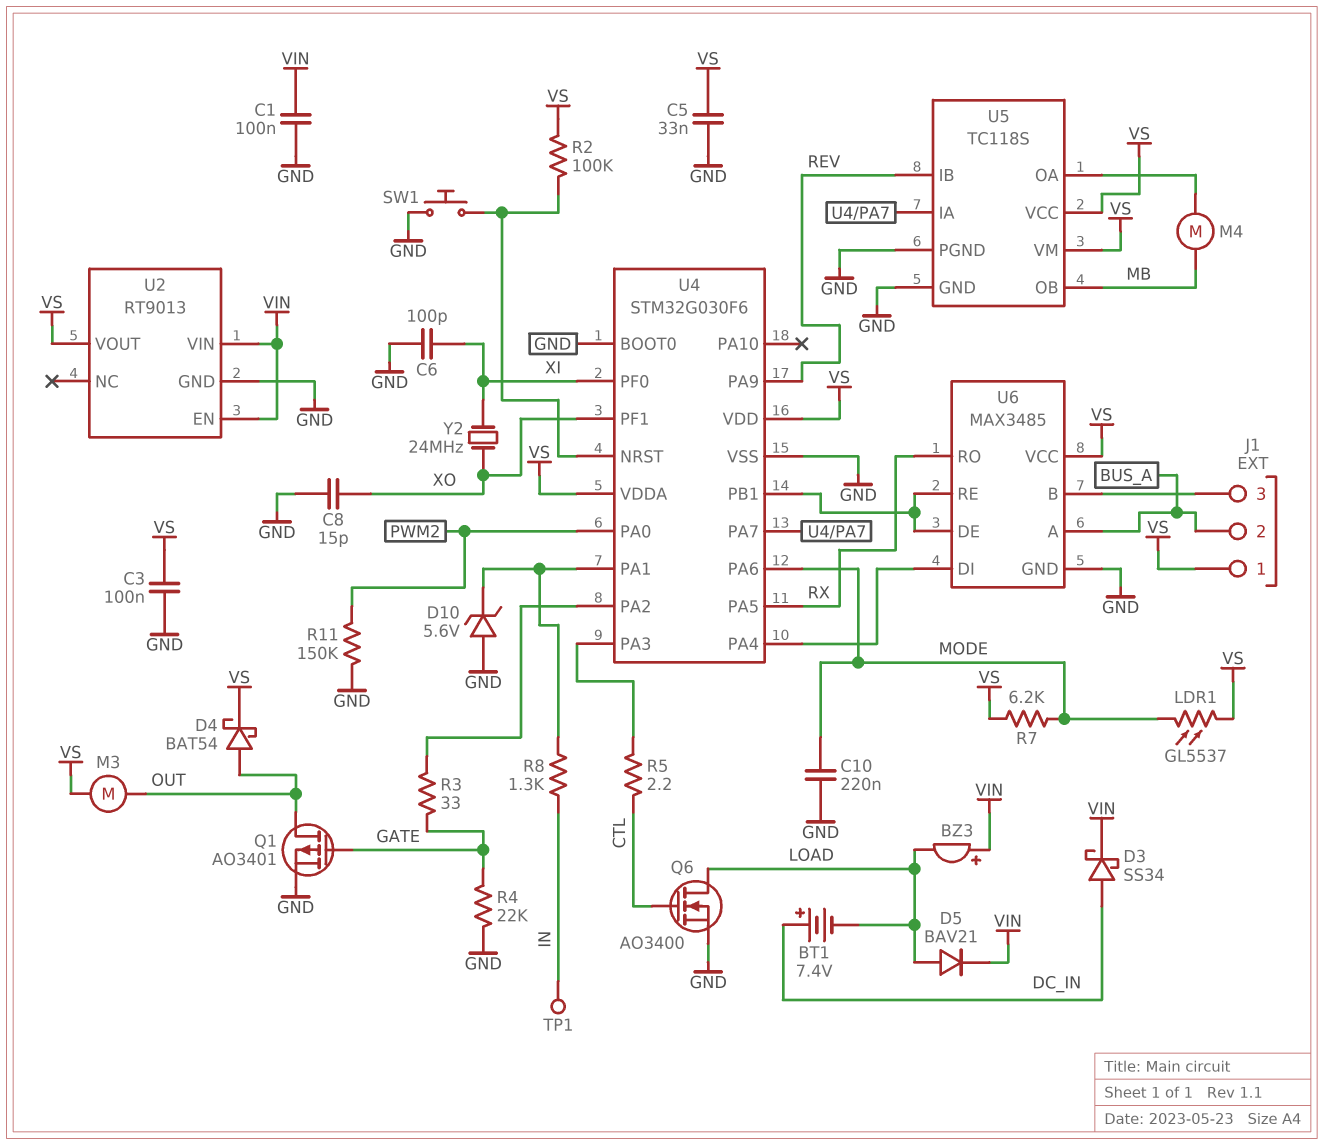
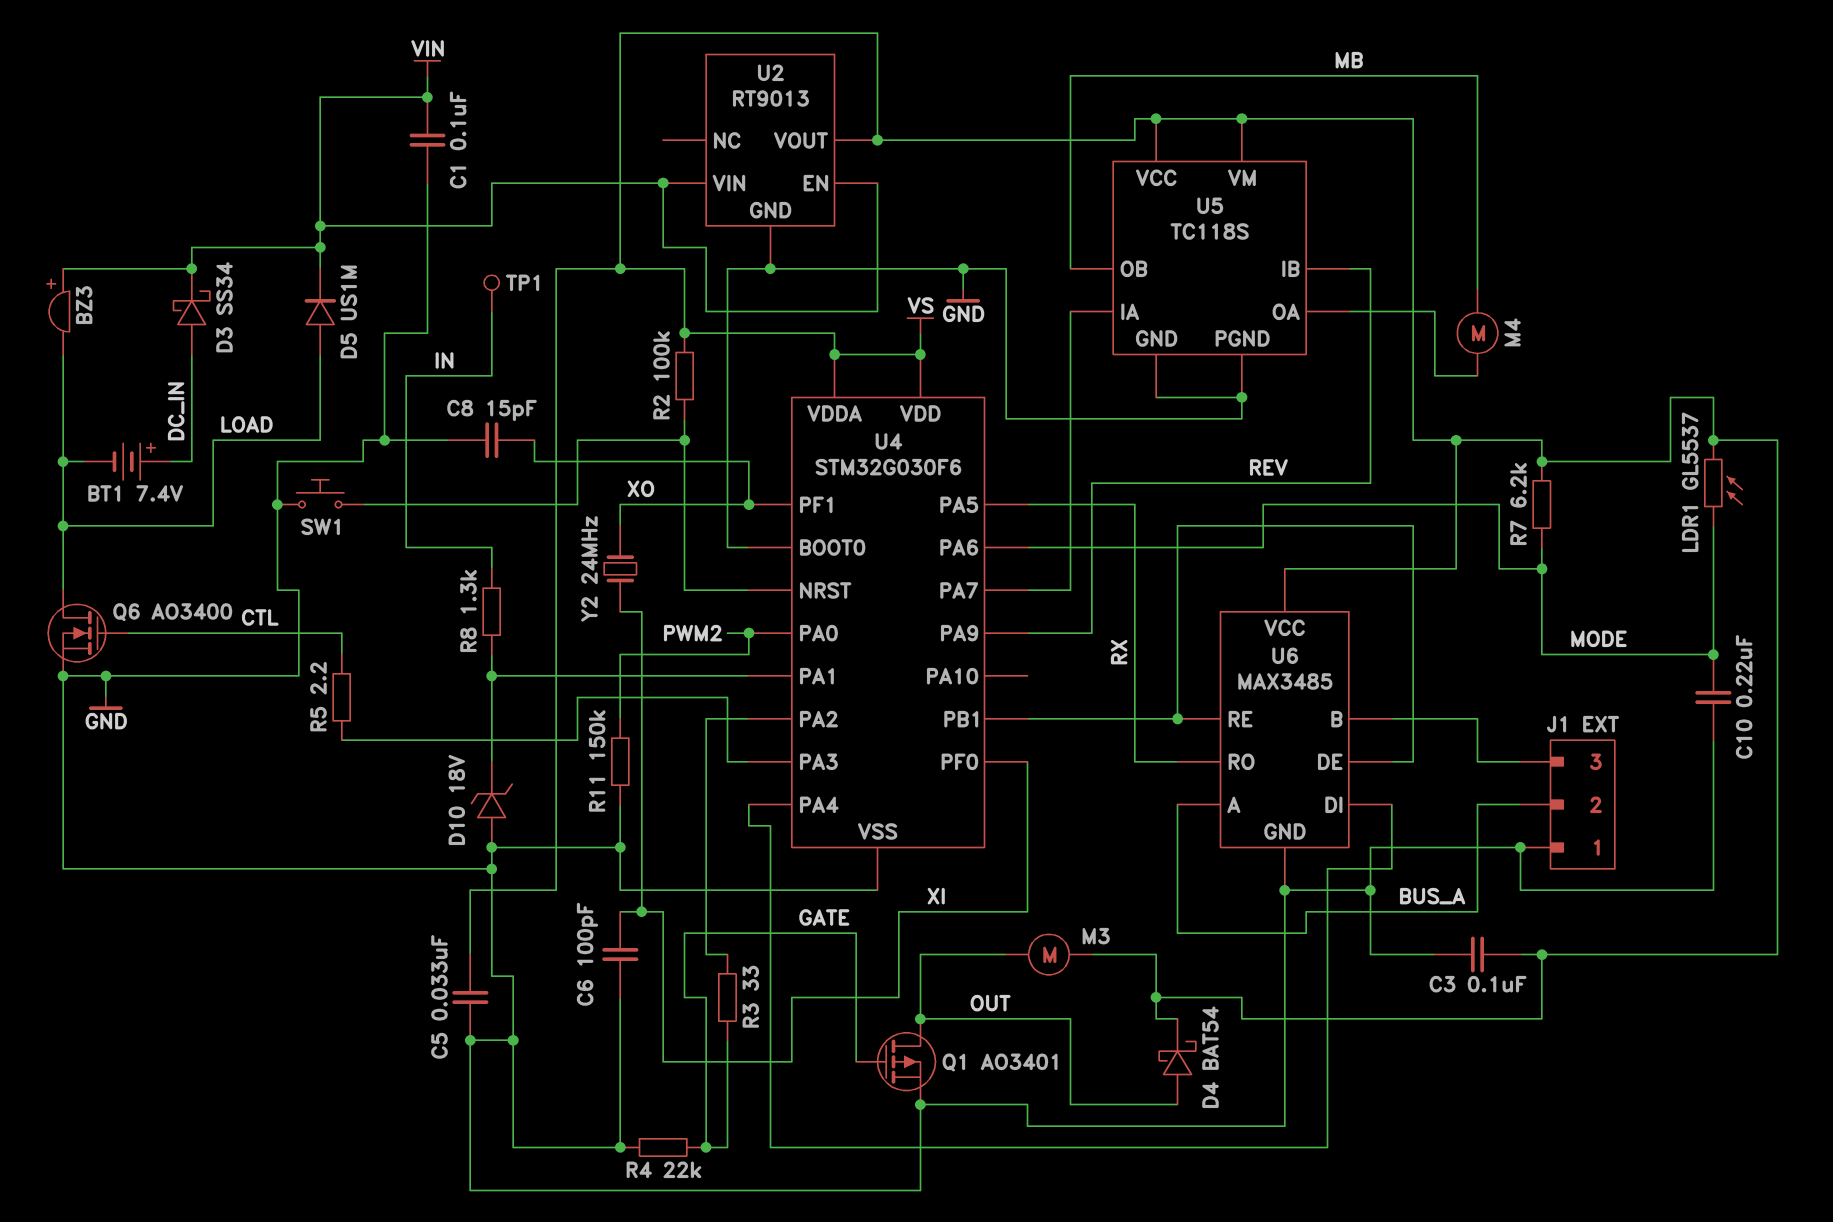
D5: diode BAV21 (A LOAD, K VIN) -> diode US1M (A LOAD, K VIN)
D10: zener 5.6V (A GND, K U4/PA1) -> zener 18V (A GND, K U4/PA1)
J1 pin 1: VS -> GND

